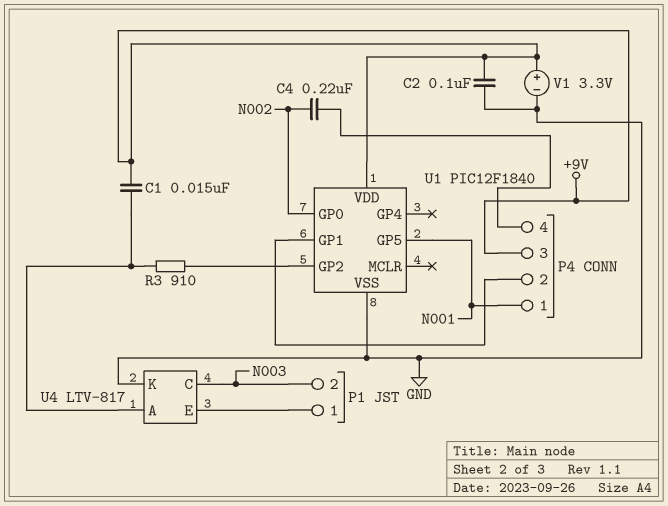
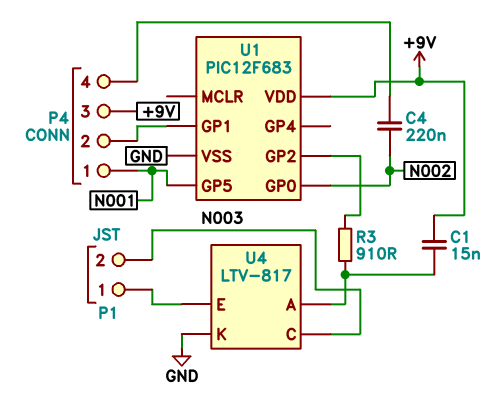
C2: 100nF (+9V, GND) -> none
U1: PIC12F1840 -> PIC12F683
V1: 3.3V (plus +9V, minus GND) -> none

